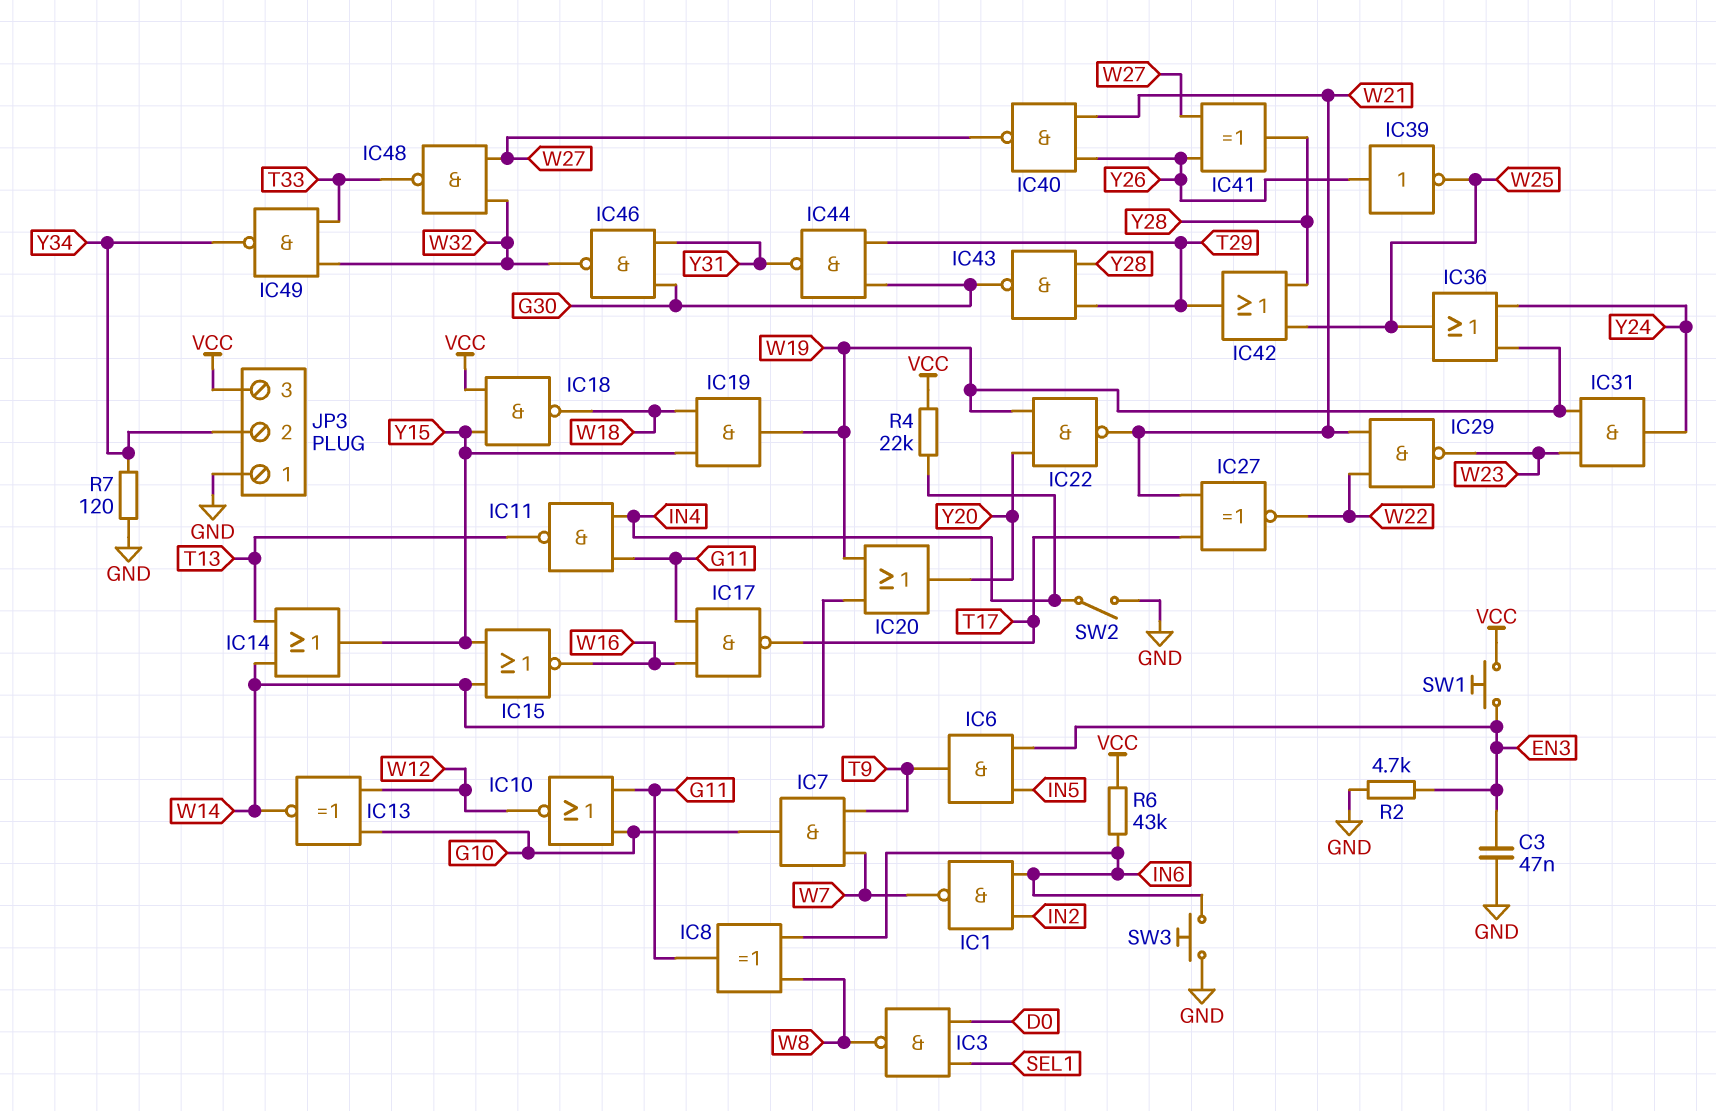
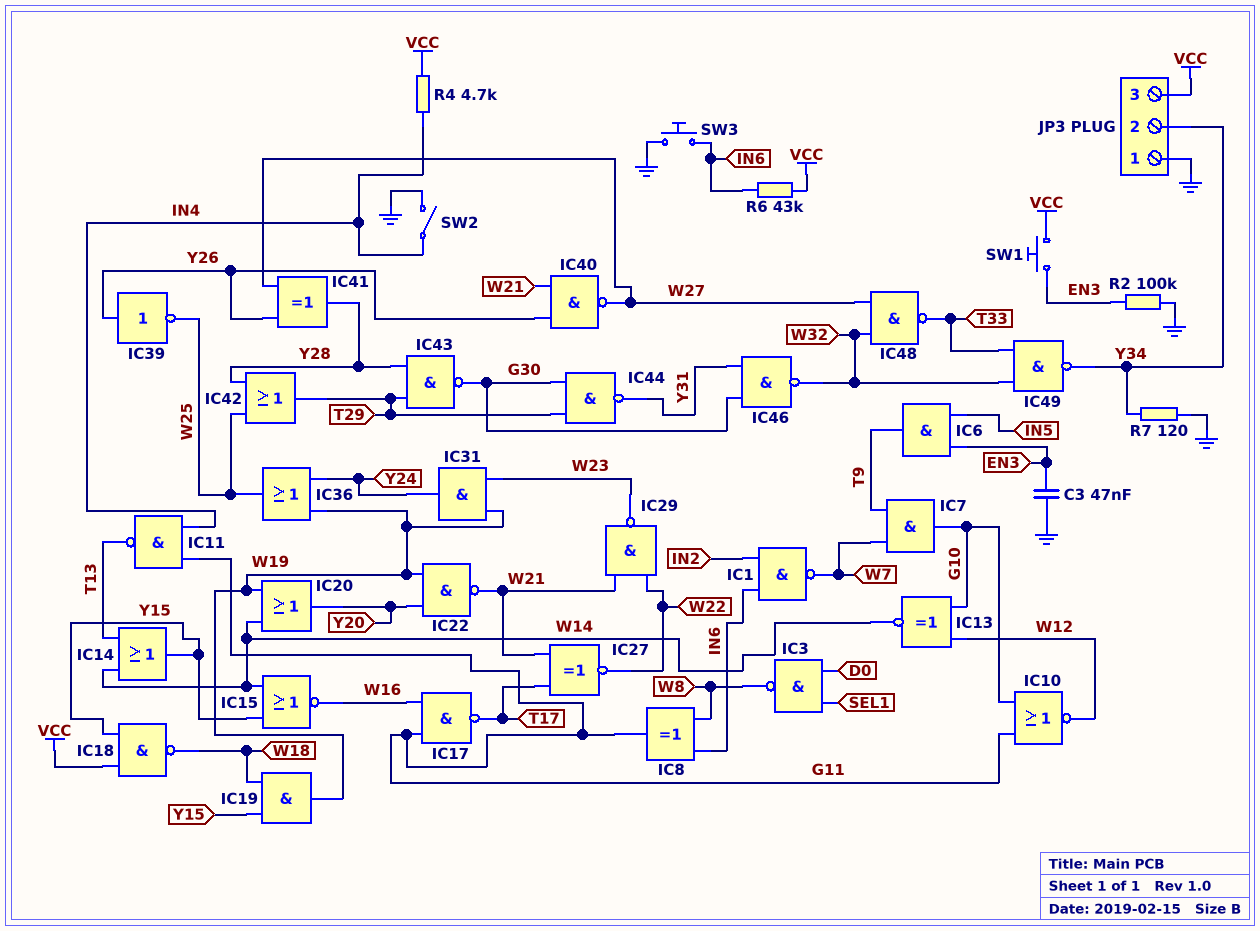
R2: 4.7k (EN3, GND) -> 100k (EN3, GND)
R4: 22k (IN4, VCC) -> 4.7k (IN4, VCC)

